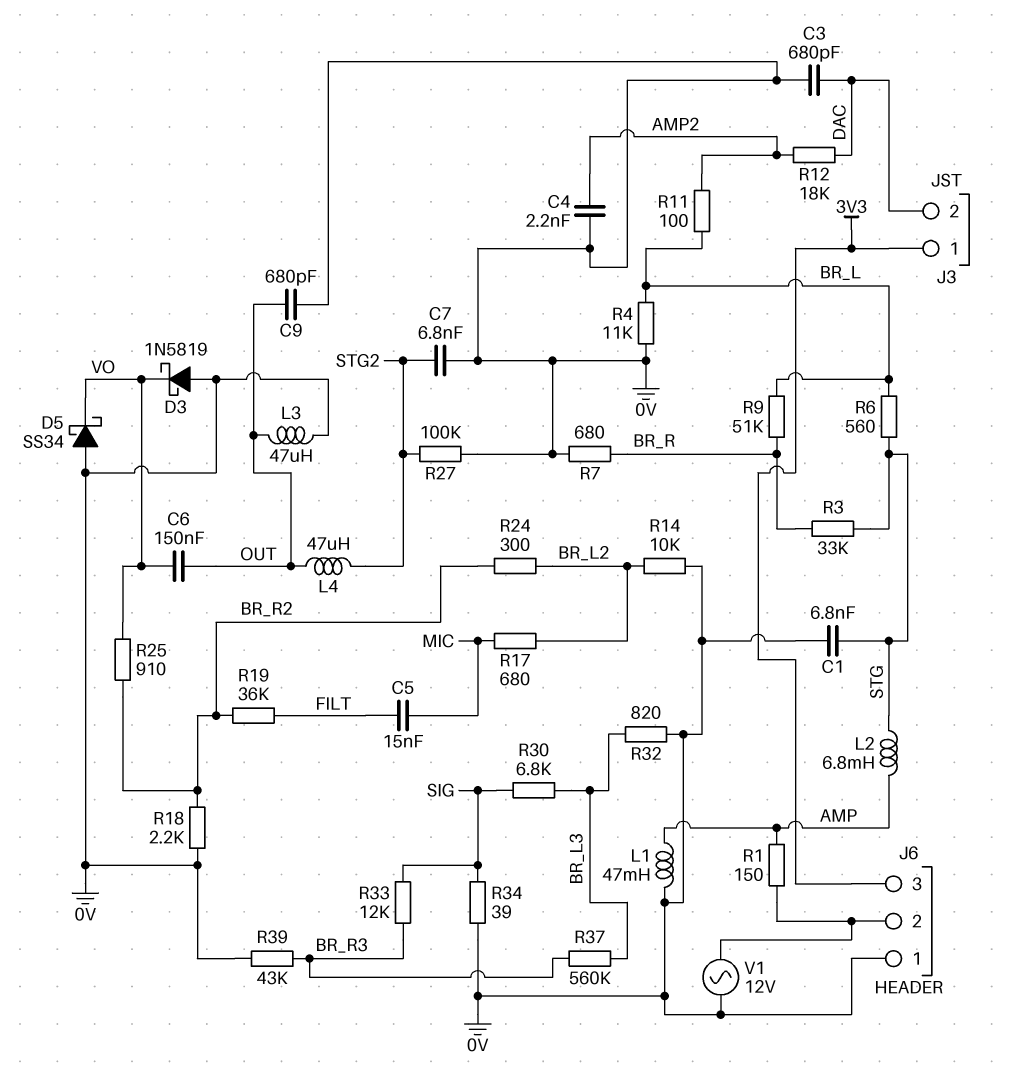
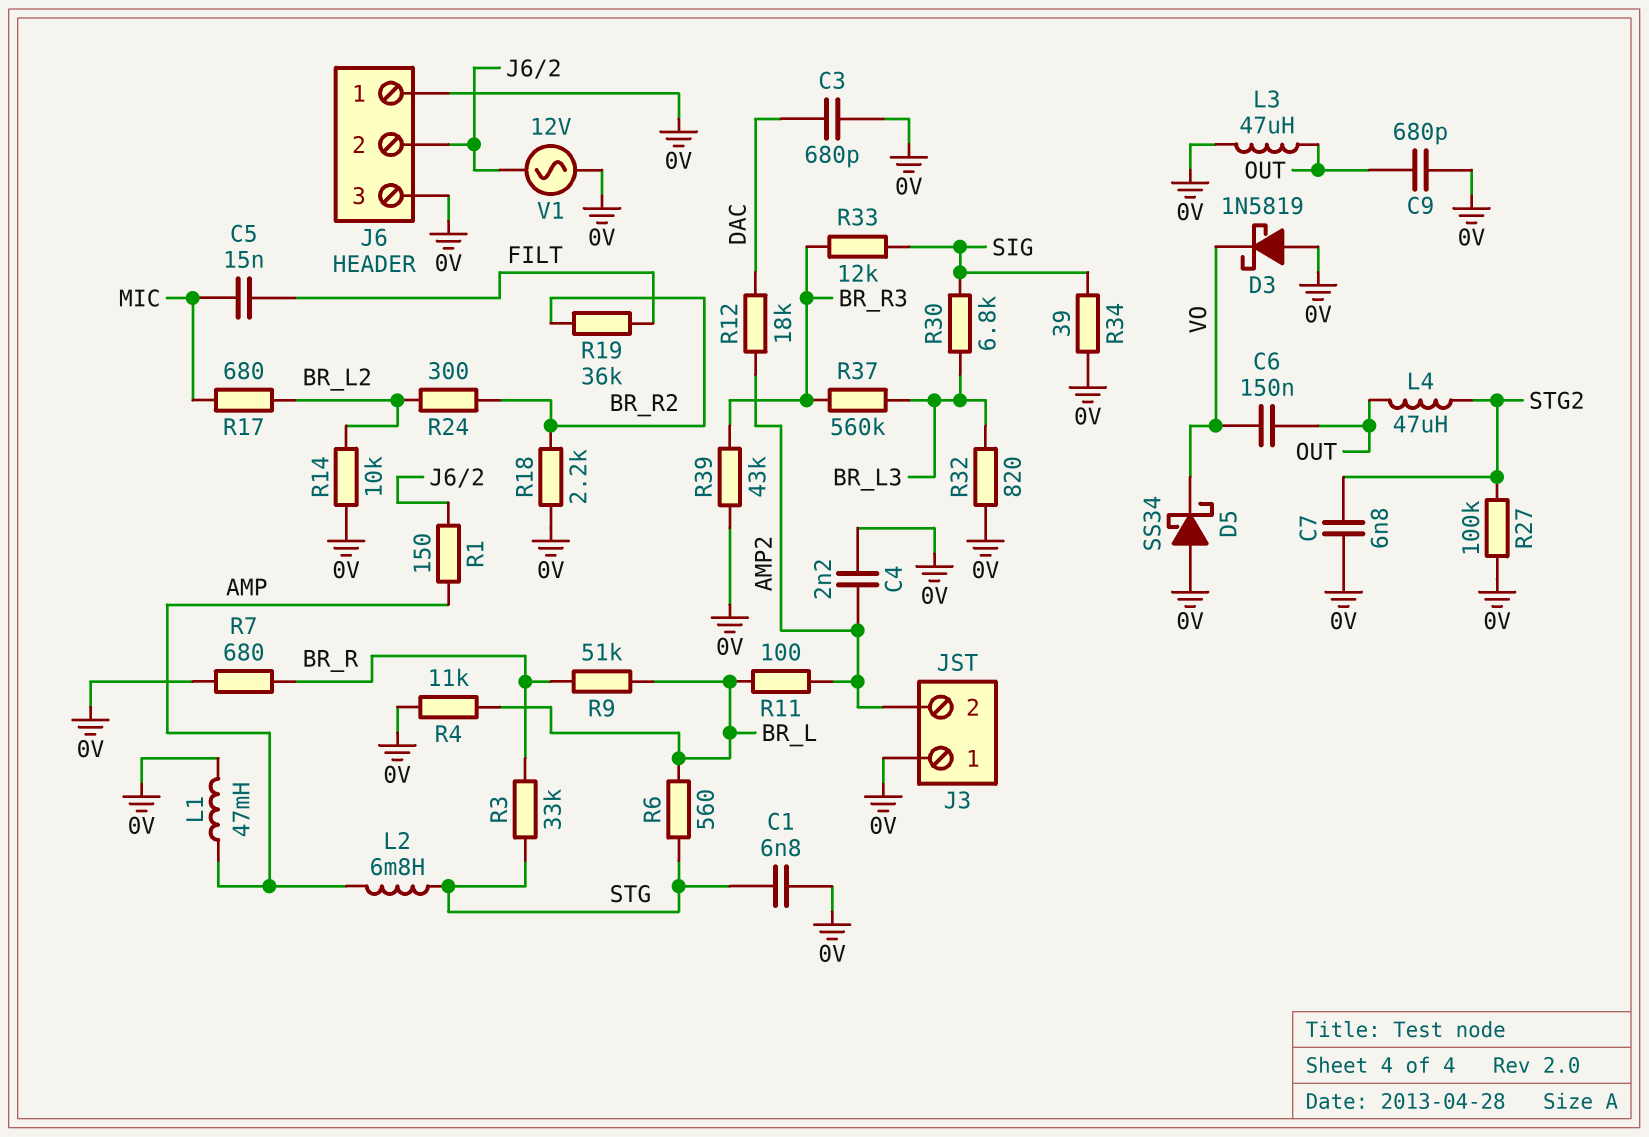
J3 pin 1: 3V3 -> 0V
J3 pin 2: DAC -> AMP2
J6 pin 3: 3V3 -> 0V
R25: 910 (BR_R2, VO) -> none

